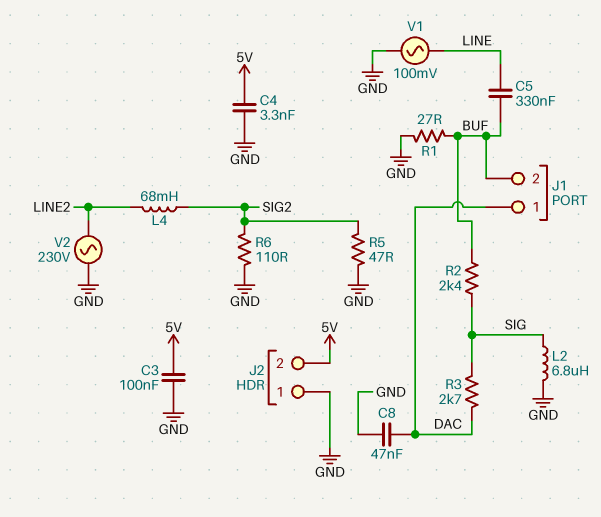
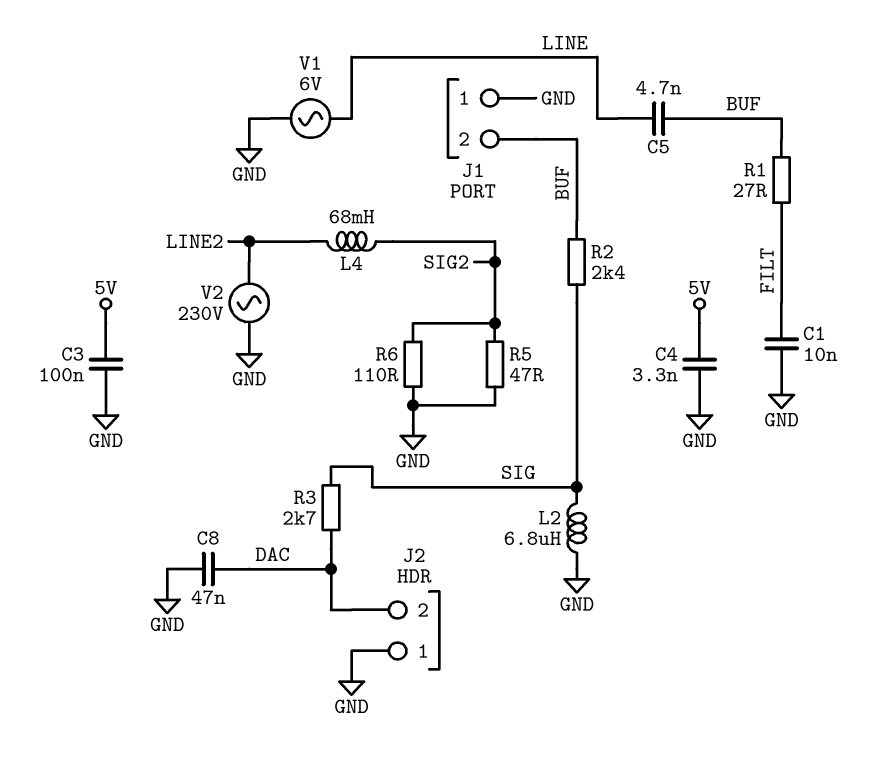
C1: none -> 10nF (FILT, GND)
C5: 330nF (BUF, LINE) -> 4.7nF (BUF, LINE)
J1 pin 1: DAC -> GND
J2 pin 2: 5V -> DAC
R1: 27 (BUF, GND) -> 27 (BUF, FILT)
V1: AC 100mV (GND, LINE) -> AC 6V (GND, LINE)

